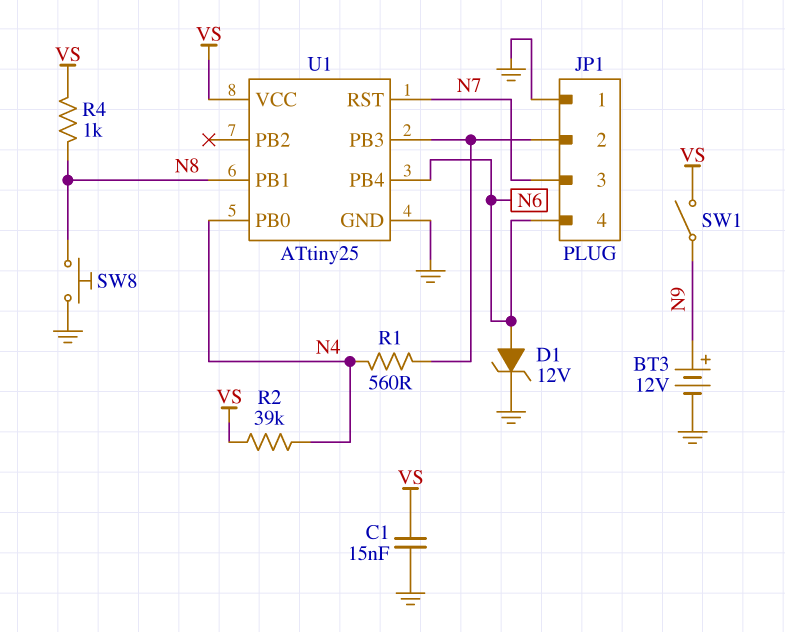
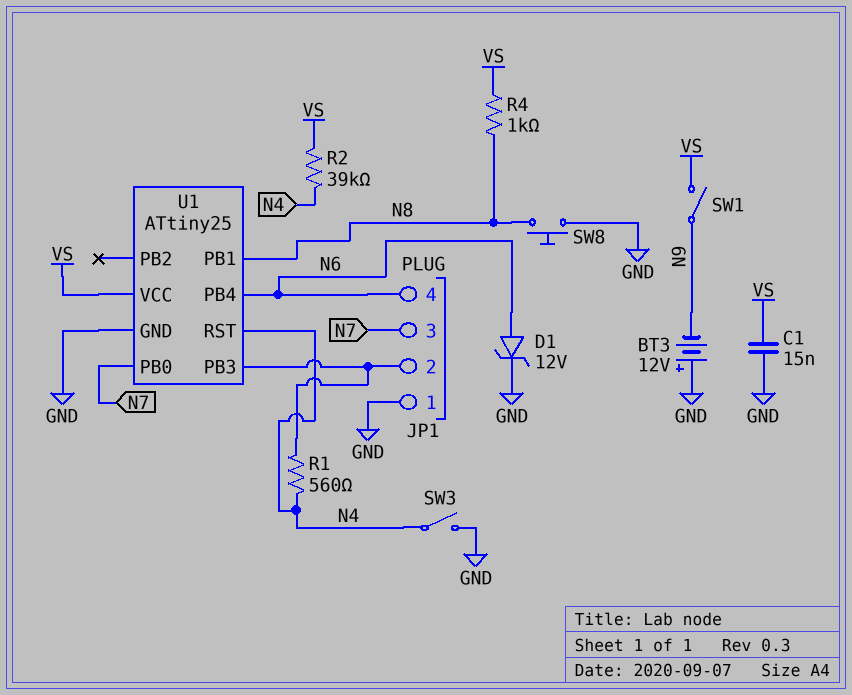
BT3: 12V (plus N9, minus GND) -> 12V (plus GND, minus N9)
SW3: none -> switch (GND, N4)
U1 pin PB0: N4 -> N7
U1 pin RST: N7 -> N4

